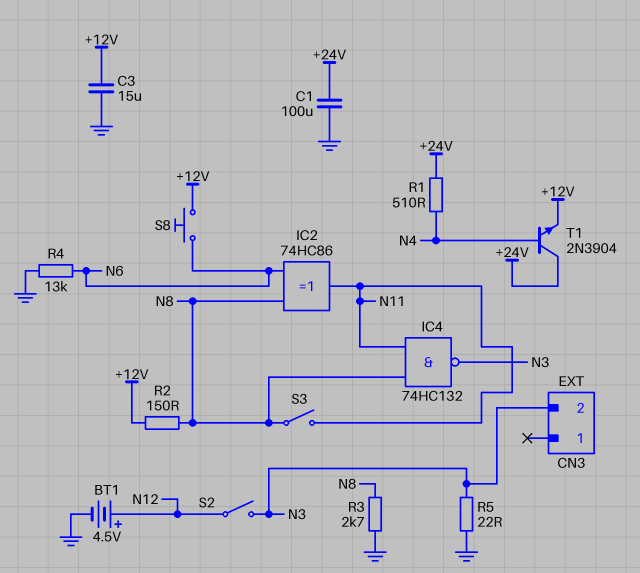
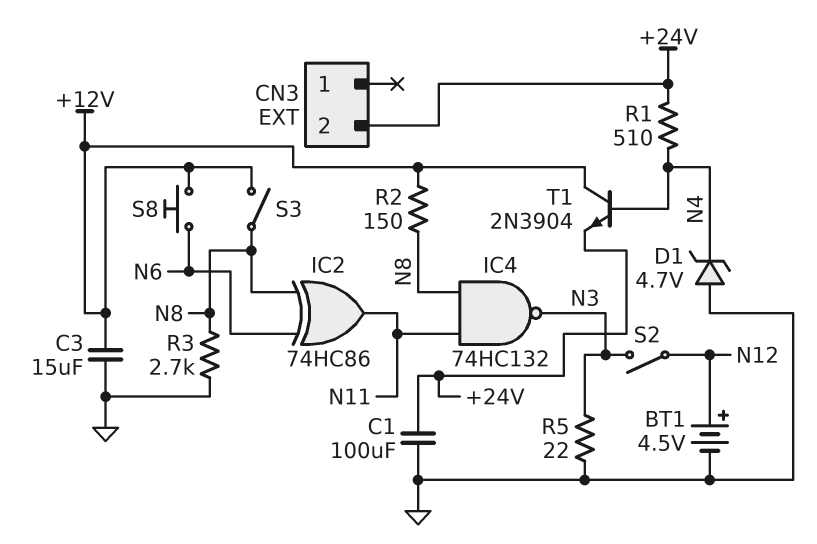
CN3 pin 2: N3 -> +24V
D1: none -> zener 4.7V (A GND, K N4)
R4: 13k (GND, N6) -> none
S3: switch (N8, N11) -> switch (+12V, N8)
T1: NPN 2N3904 (B N4, C +24V, E +12V) -> NPN 2N3904 (B N4, C +12V, E +24V)

